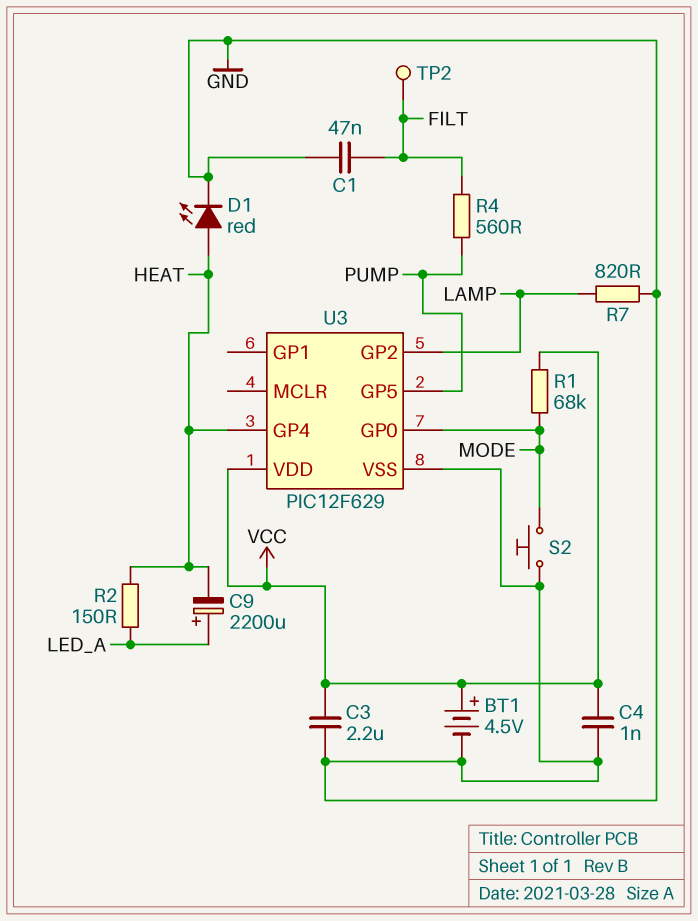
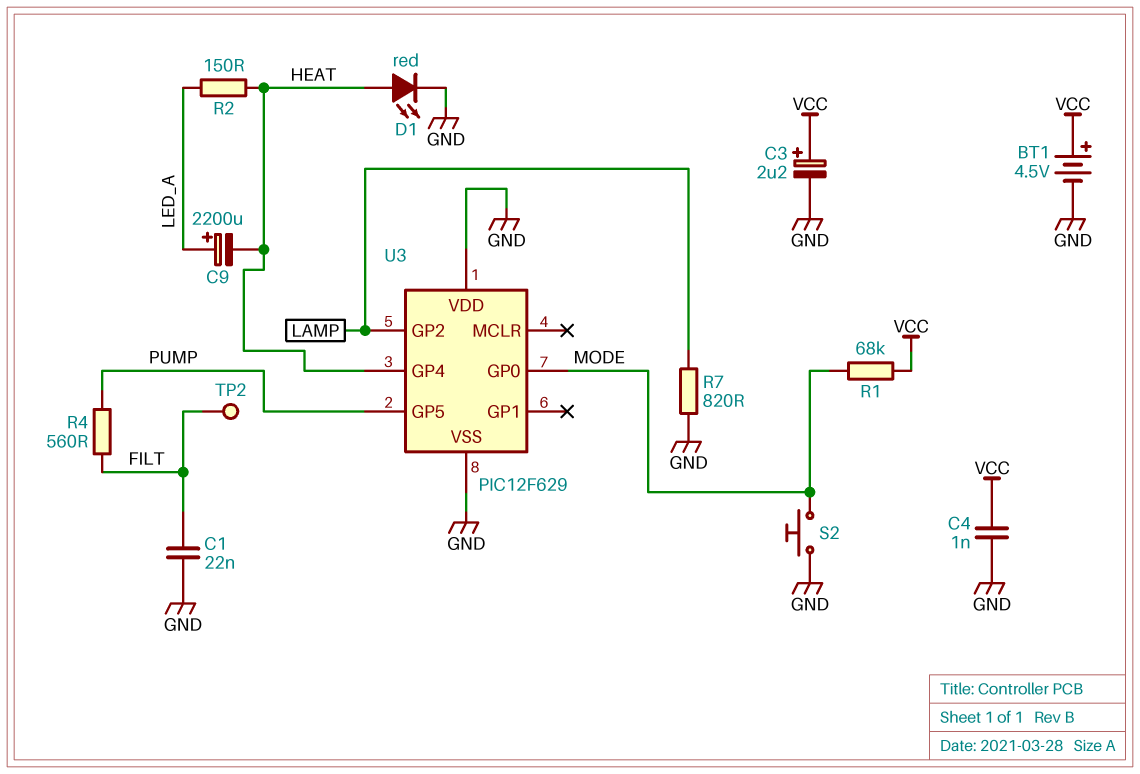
C1: 47nF (FILT, GND) -> 22nF (FILT, GND)
C3: 2.2uF (GND, VCC) -> 2.2uF (plus VCC, minus GND)
U3 pin VDD: VCC -> GND

